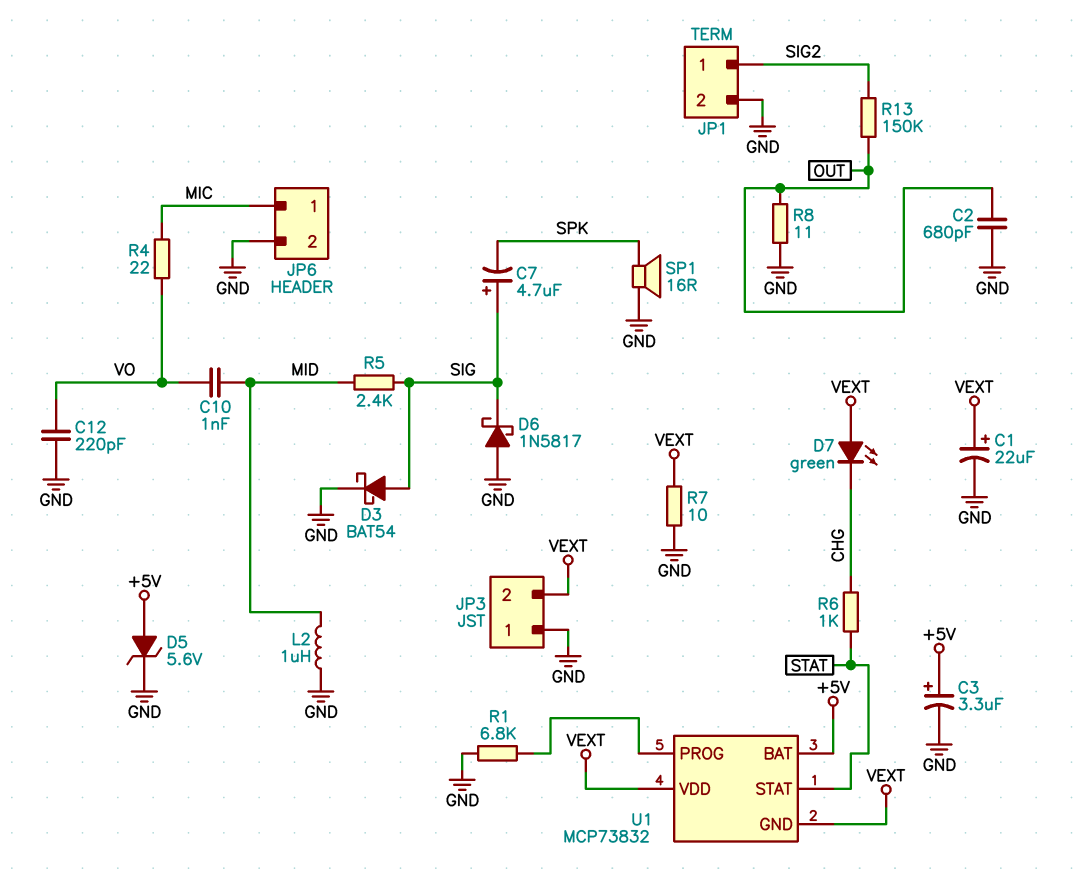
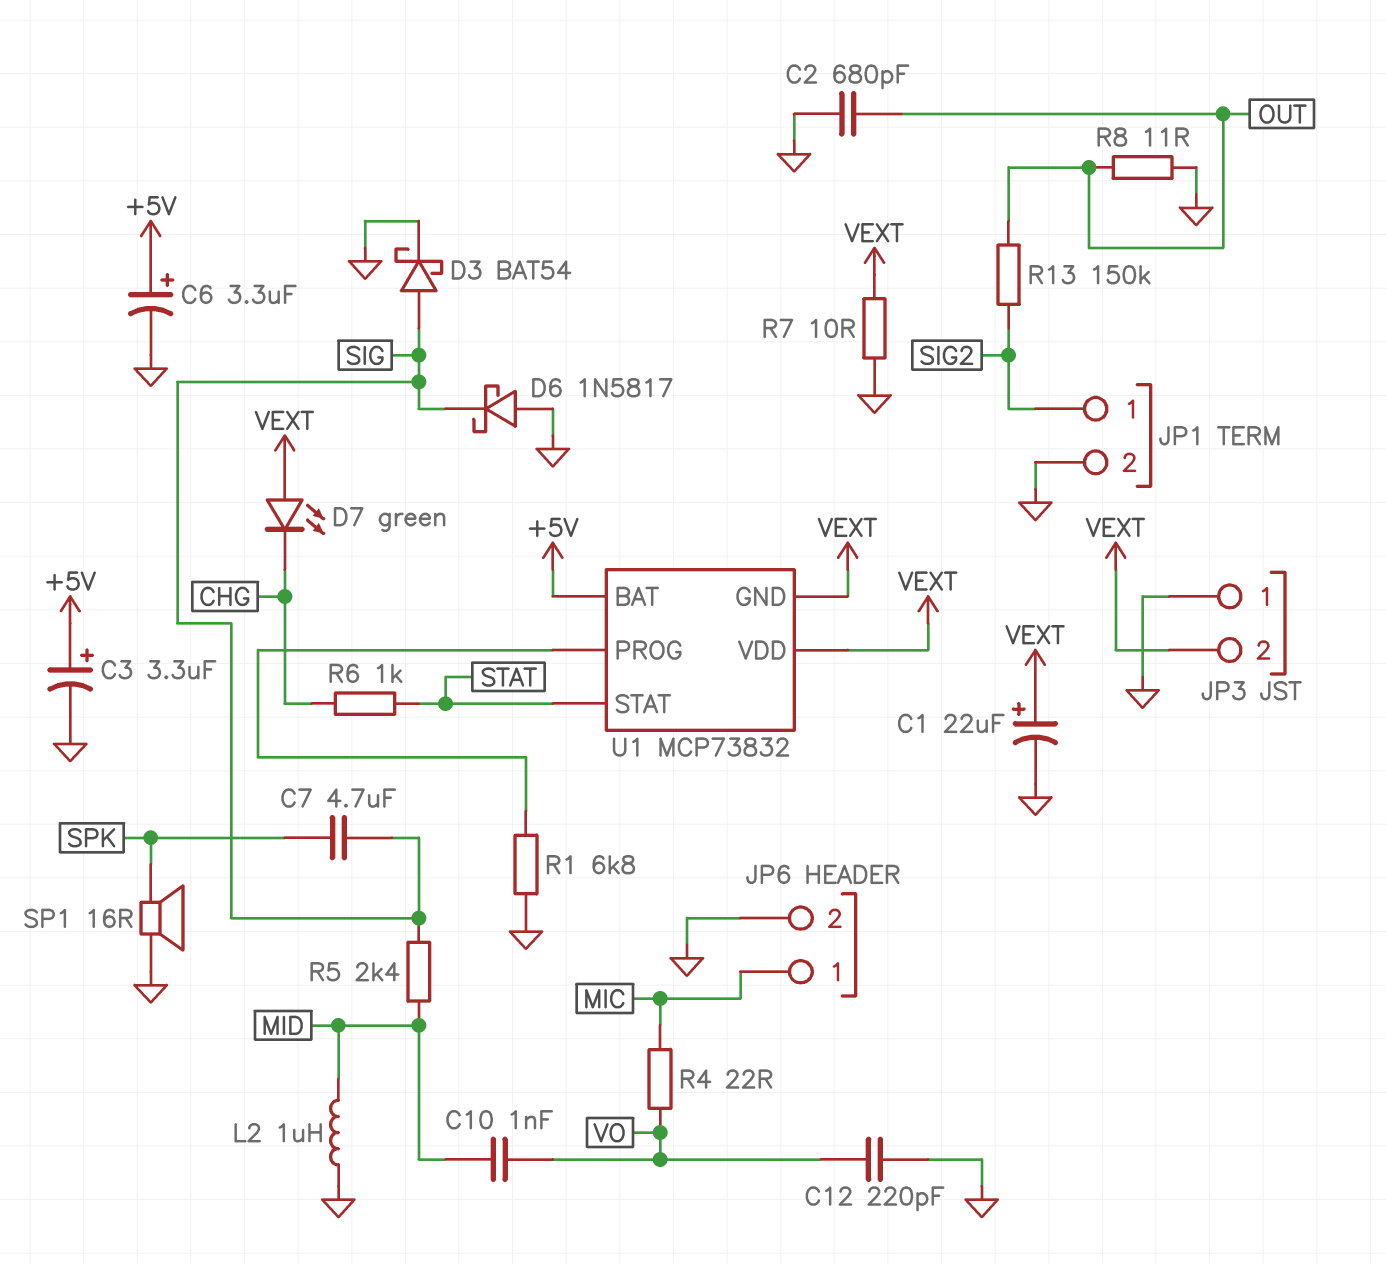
C6: none -> 3.3uF (plus +5V, minus GND)
C7: 4.7uF (plus SIG, minus SPK) -> 4.7uF (SIG, SPK)
D5: zener 5.6V (A +5V, K GND) -> none

